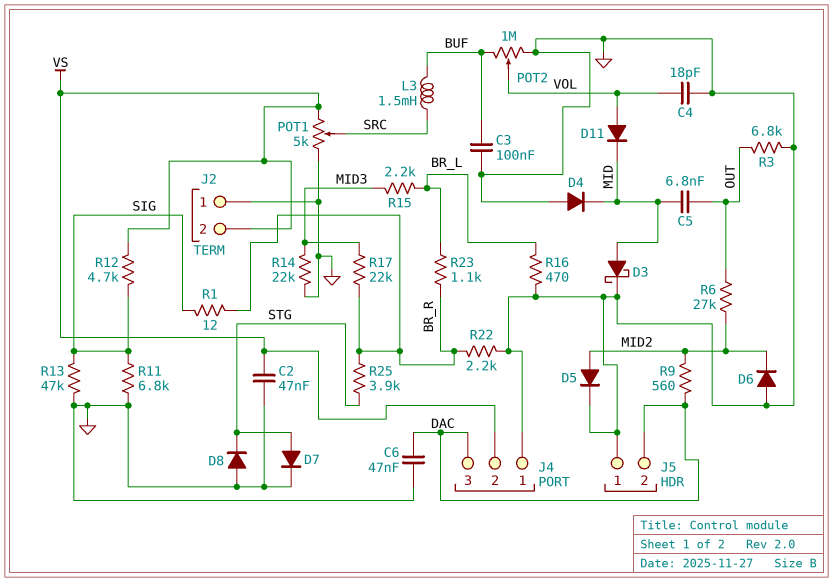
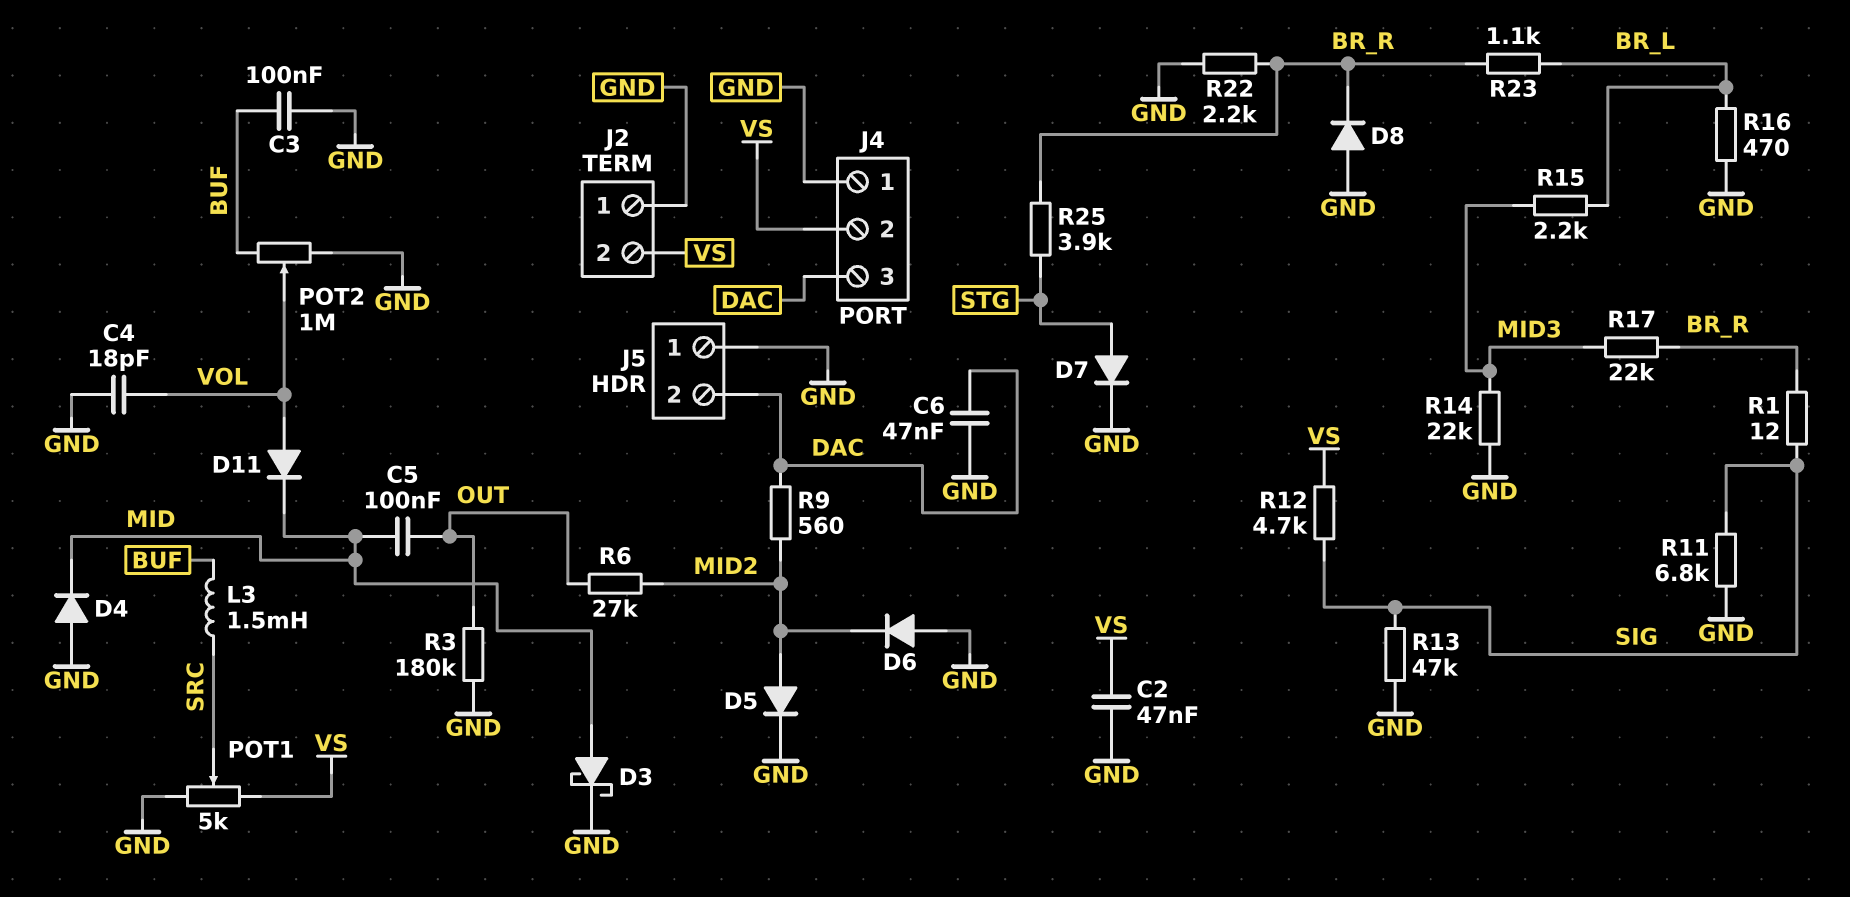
C5: 6.8nF (MID, OUT) -> 100nF (MID, OUT)
D8: diode (A GND, K STG) -> diode (A GND, K BR_R)
R3: 6.8k (GND, OUT) -> 180k (GND, OUT)

